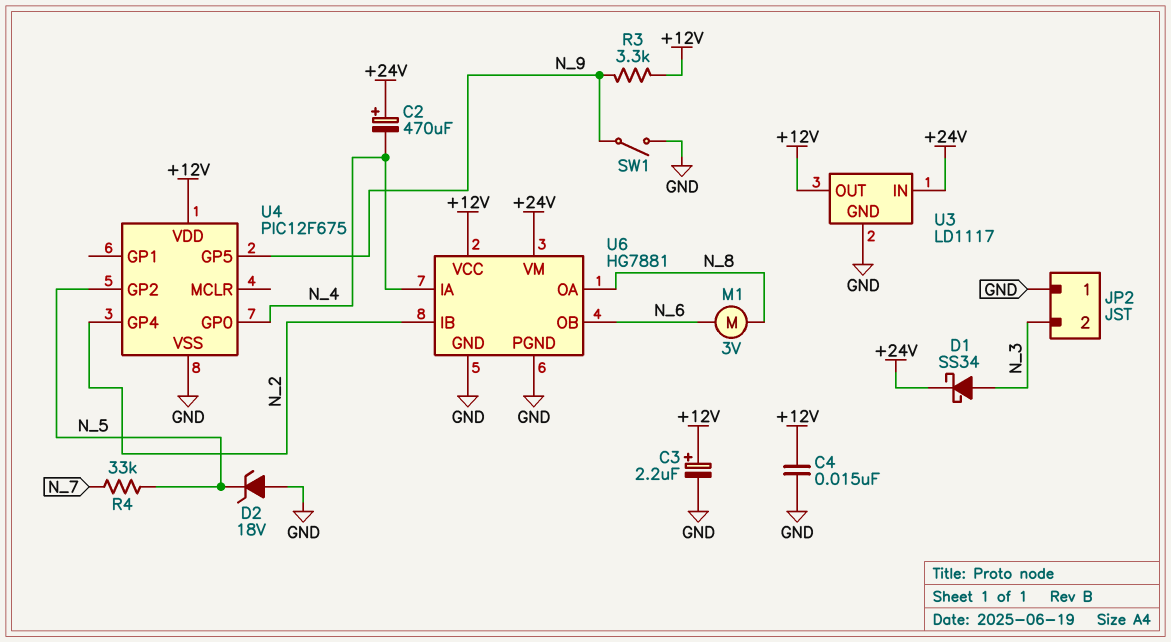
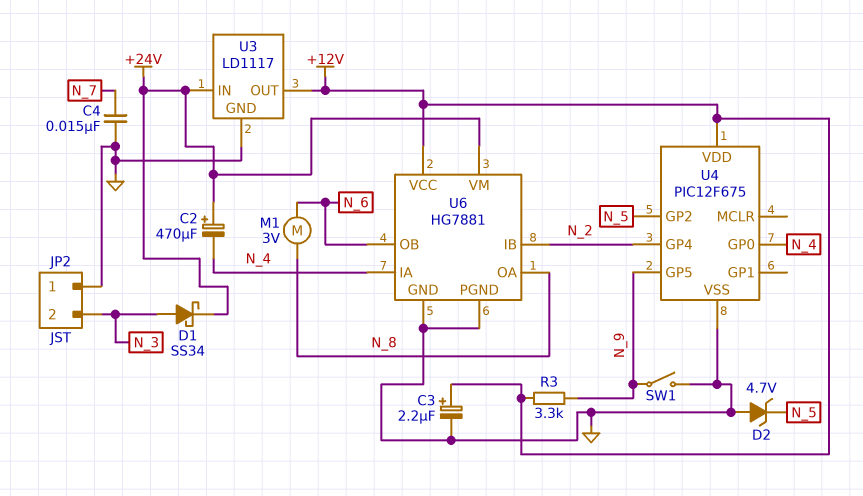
C4: 15nF (+12V, GND) -> 15nF (GND, N_7)
D2: zener 18V (A GND, K N_5) -> zener 4.7V (A GND, K N_5)
R4: 33k (N_5, N_7) -> none

